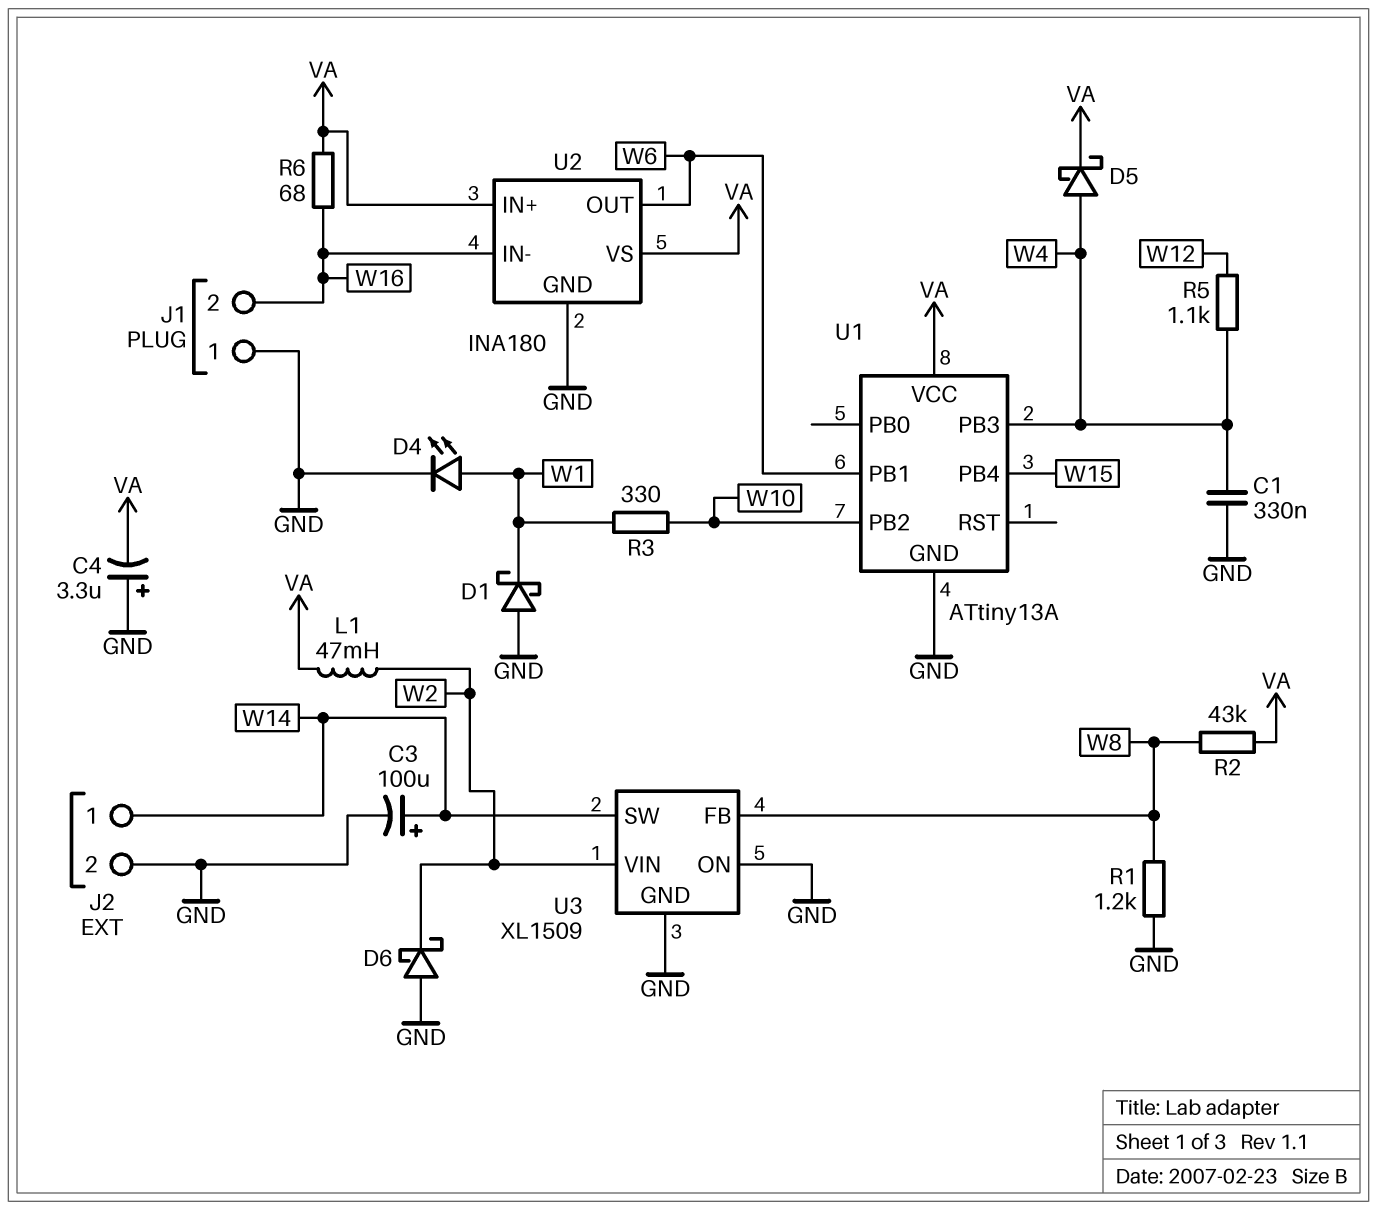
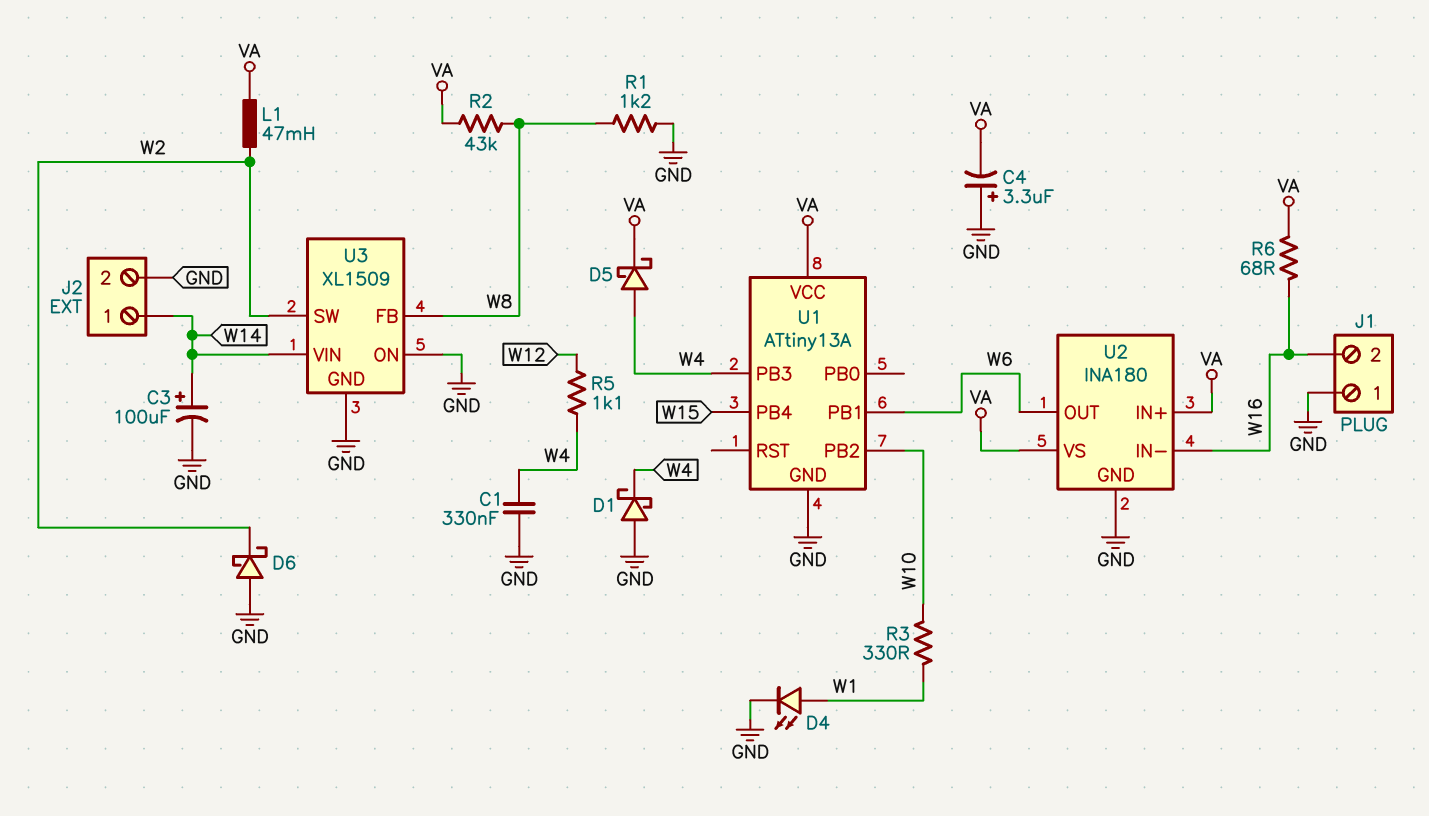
D1: schottky (A GND, K W1) -> schottky (A GND, K W4)
U3 pin SW: W14 -> W2
U3 pin VIN: W2 -> W14

